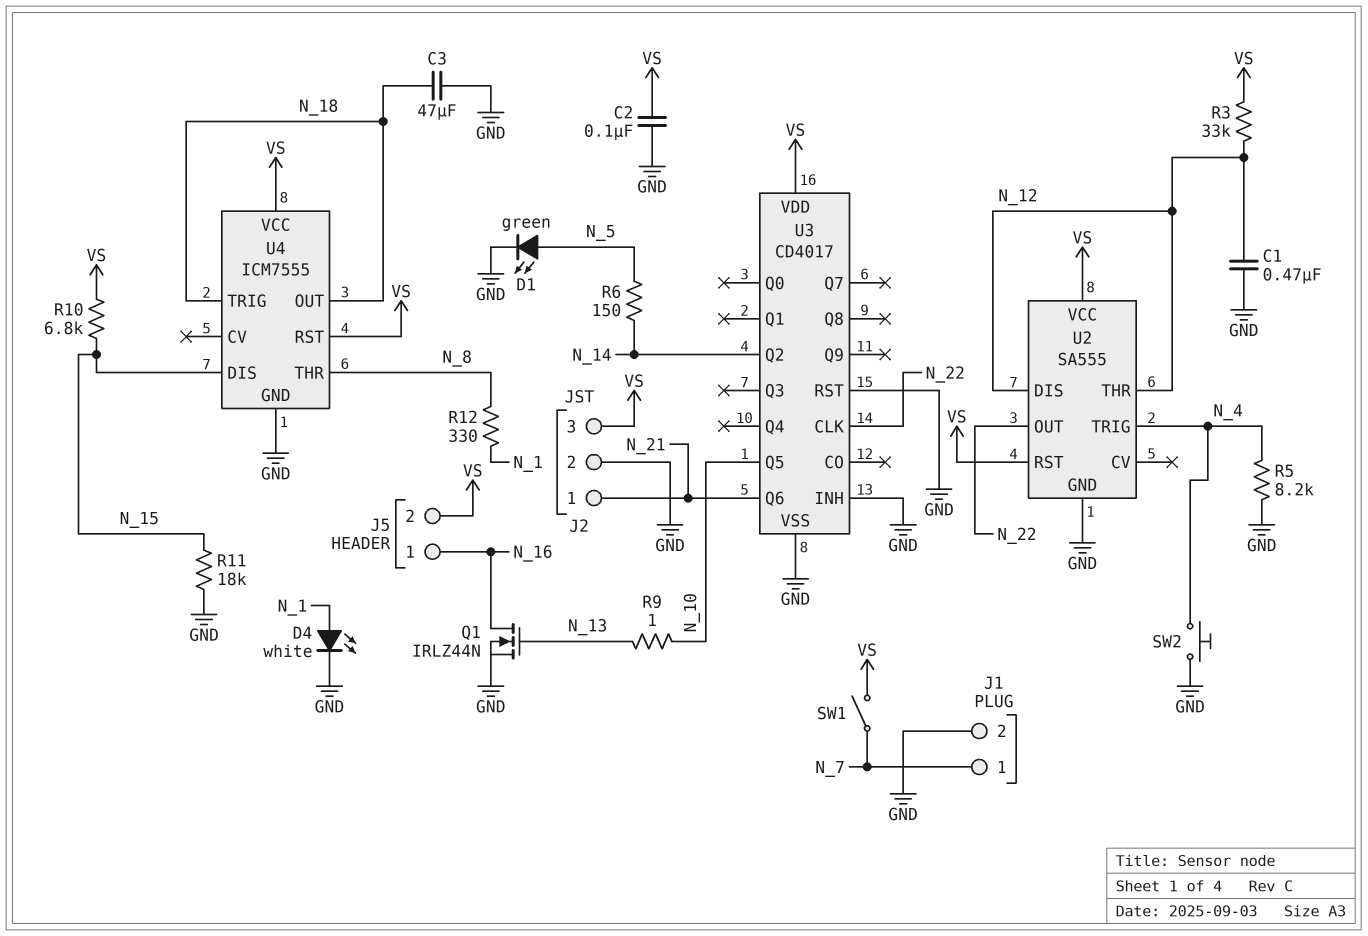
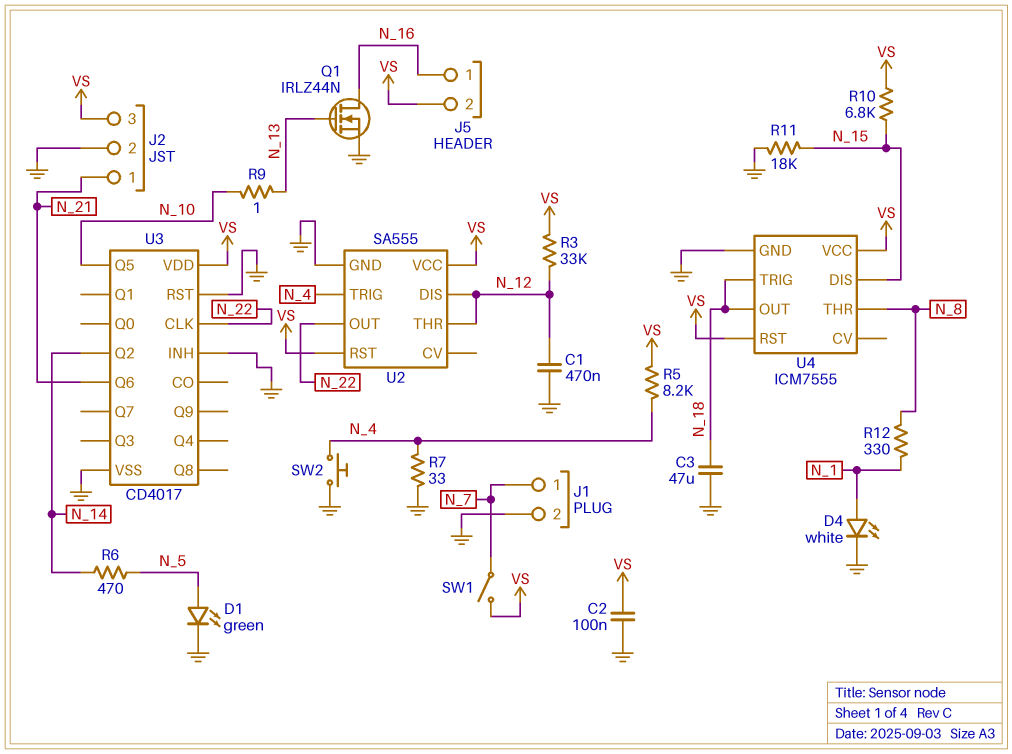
R5: 8.2k (GND, N_4) -> 8.2k (N_4, VS)
R6: 150 (N_5, N_14) -> 470 (N_5, N_14)
R7: none -> 33 (GND, N_4)

